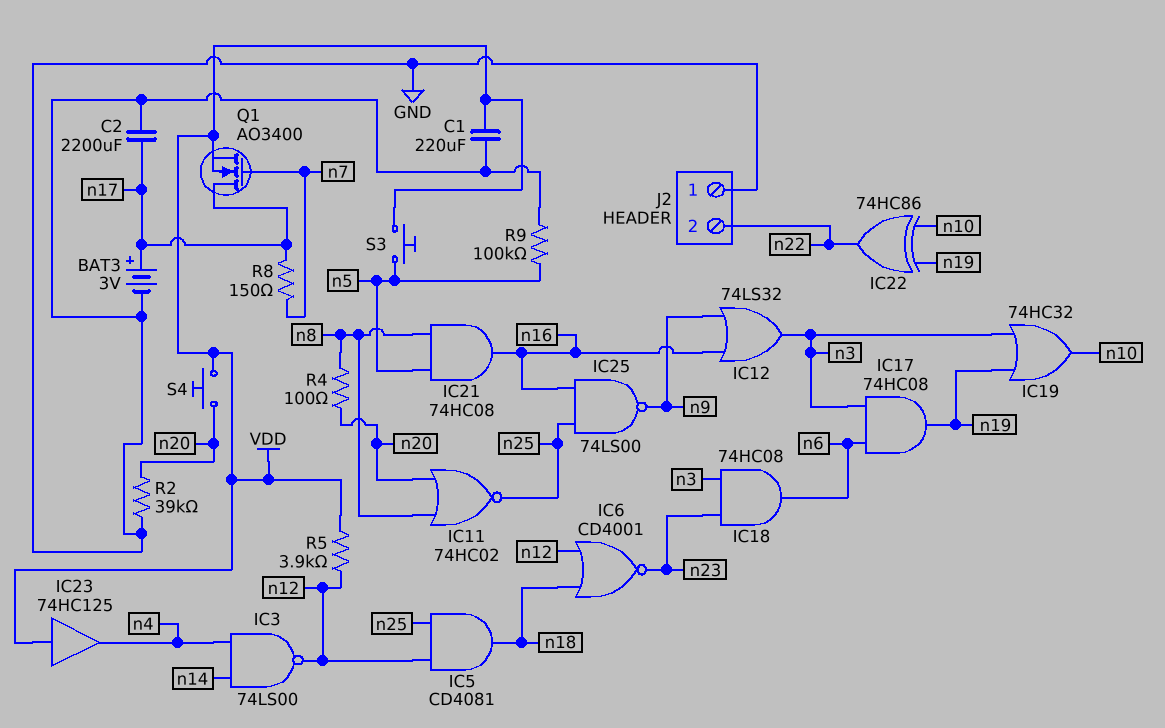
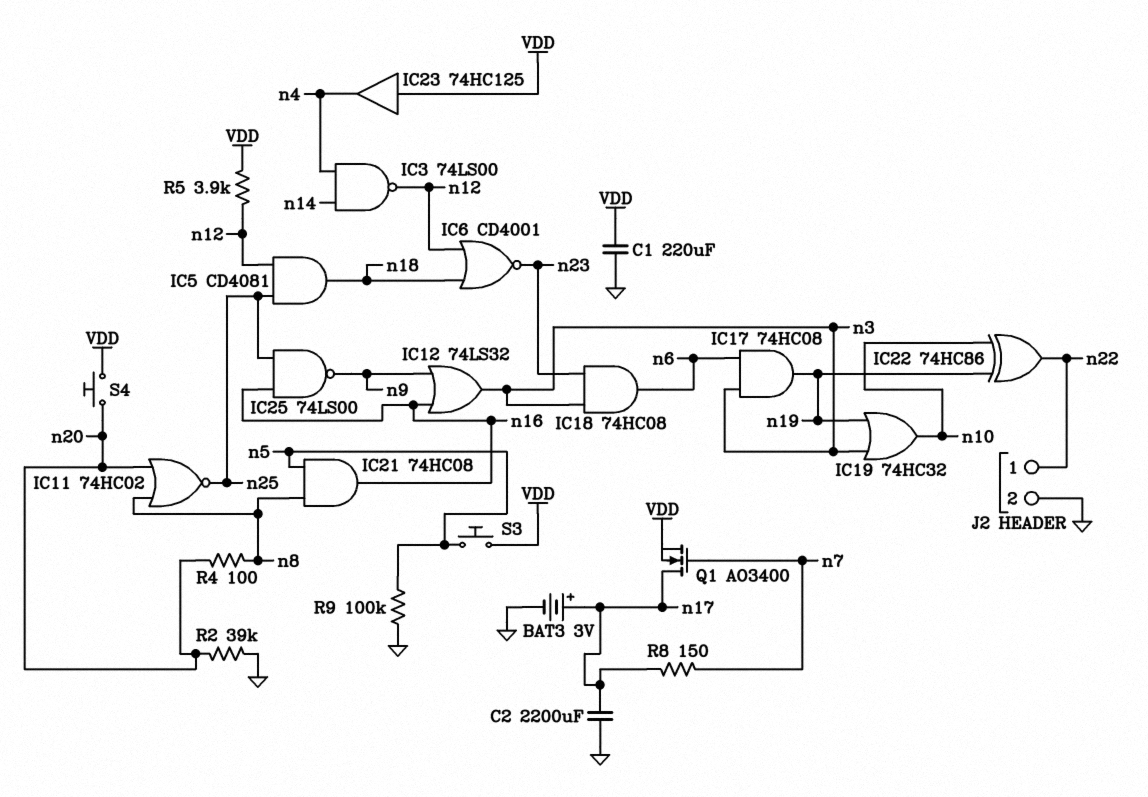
J2 pin 1: GND -> n22
J2 pin 2: n22 -> GND

